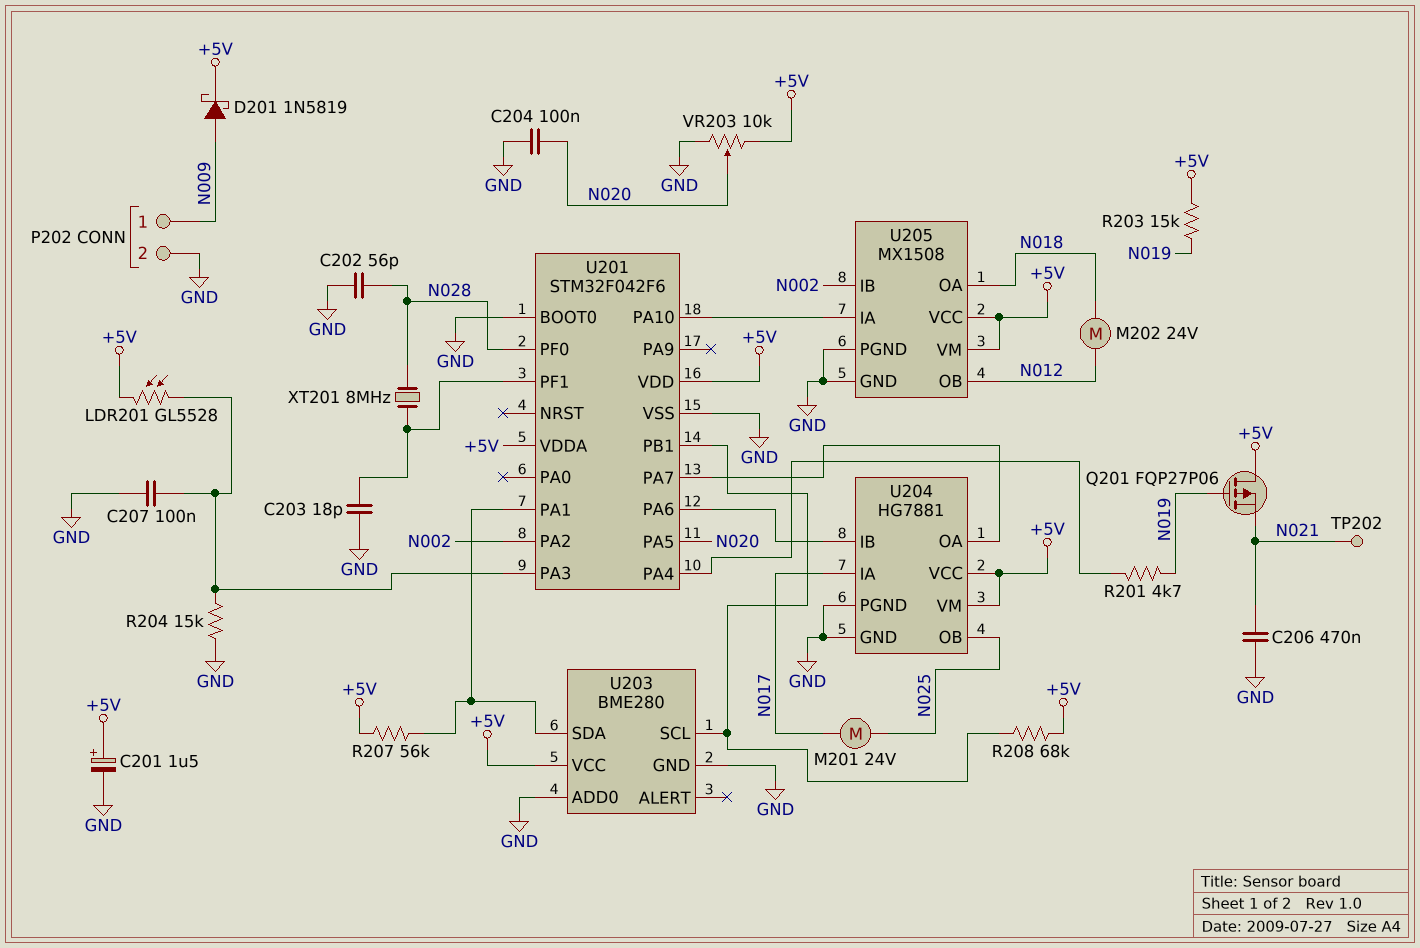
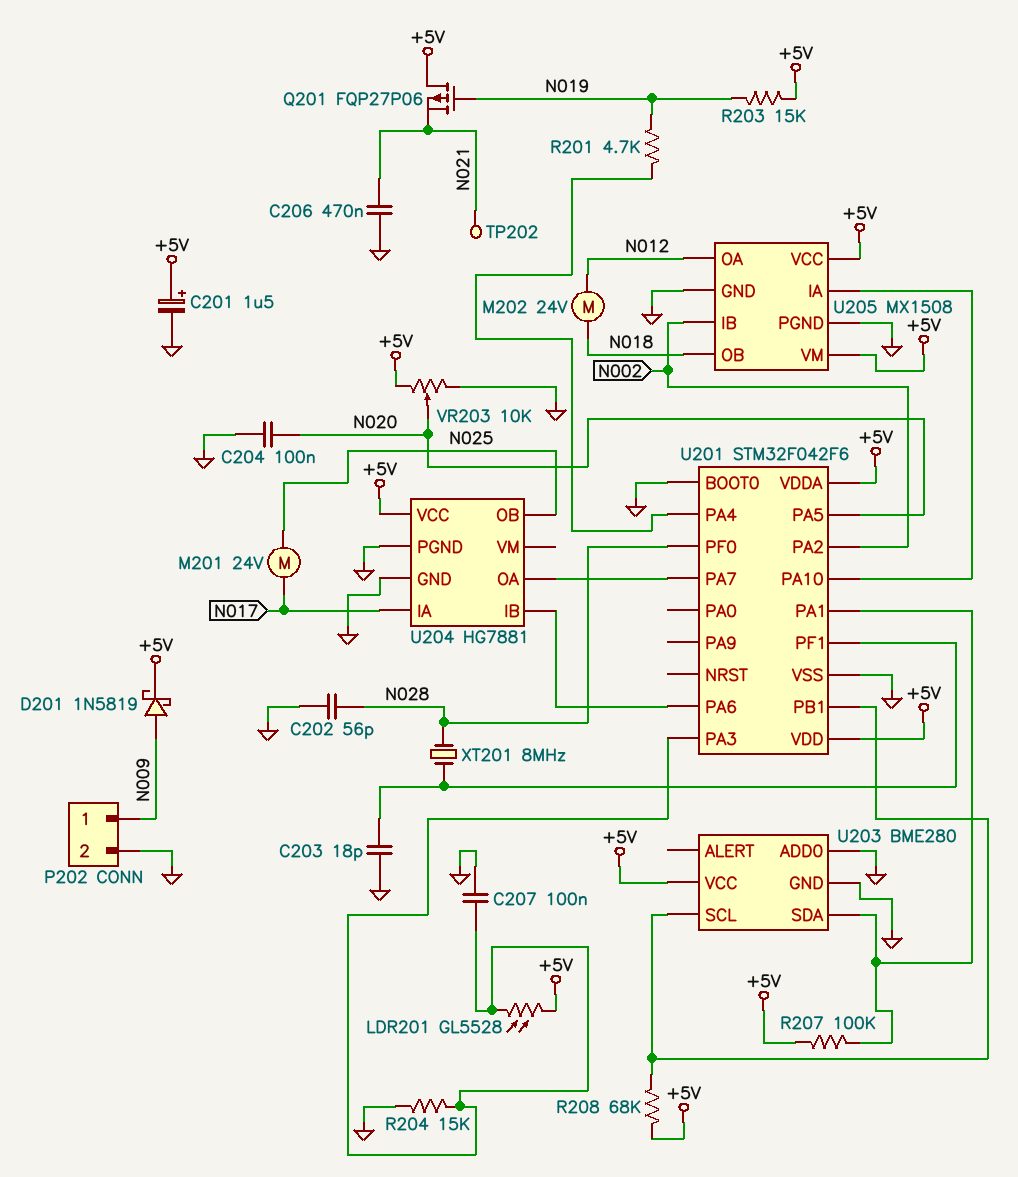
R207: 56k (+5V, U201/PA1) -> 100k (+5V, U201/PA1)
U204 pin VM: +5V -> none
U205 pin OA: N018 -> N012
U205 pin OB: N012 -> N018

